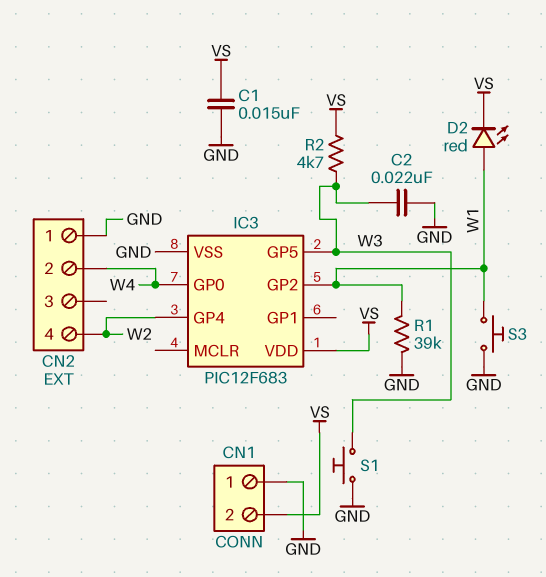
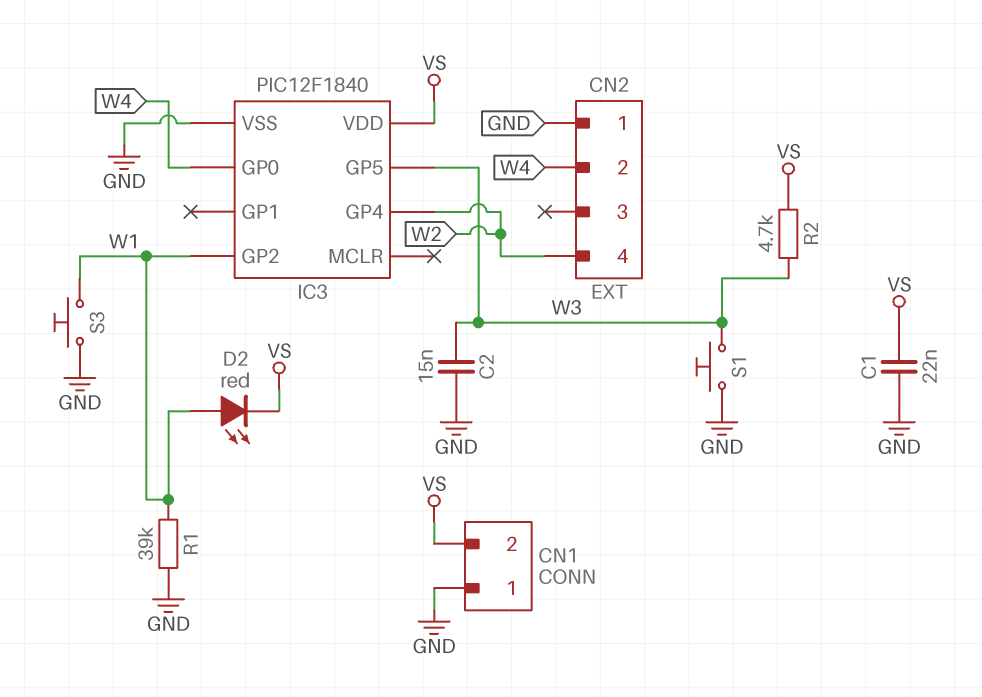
C1: 15nF (GND, VS) -> 22nF (GND, VS)
C2: 22nF (GND, W3) -> 15nF (GND, W3)
IC3: PIC12F683 -> PIC12F1840

